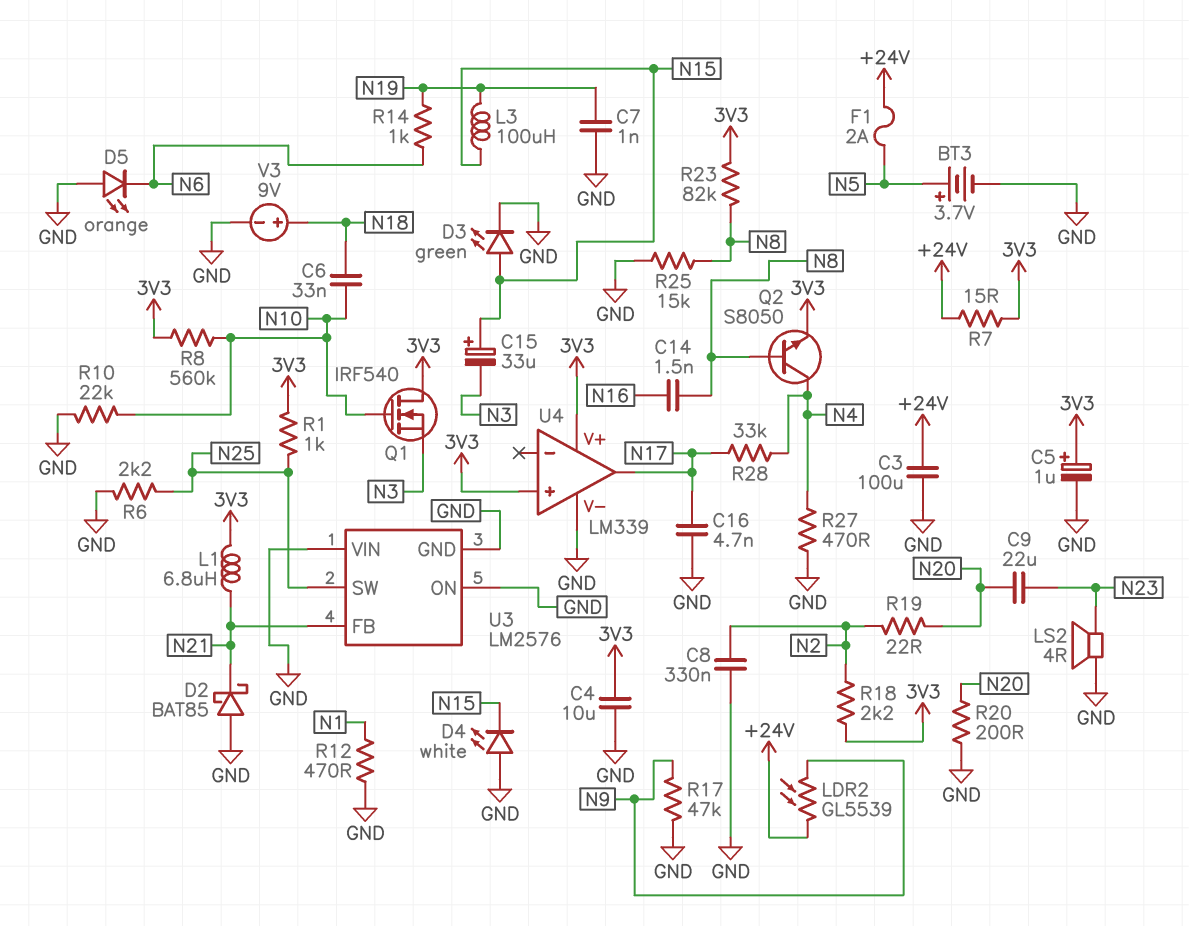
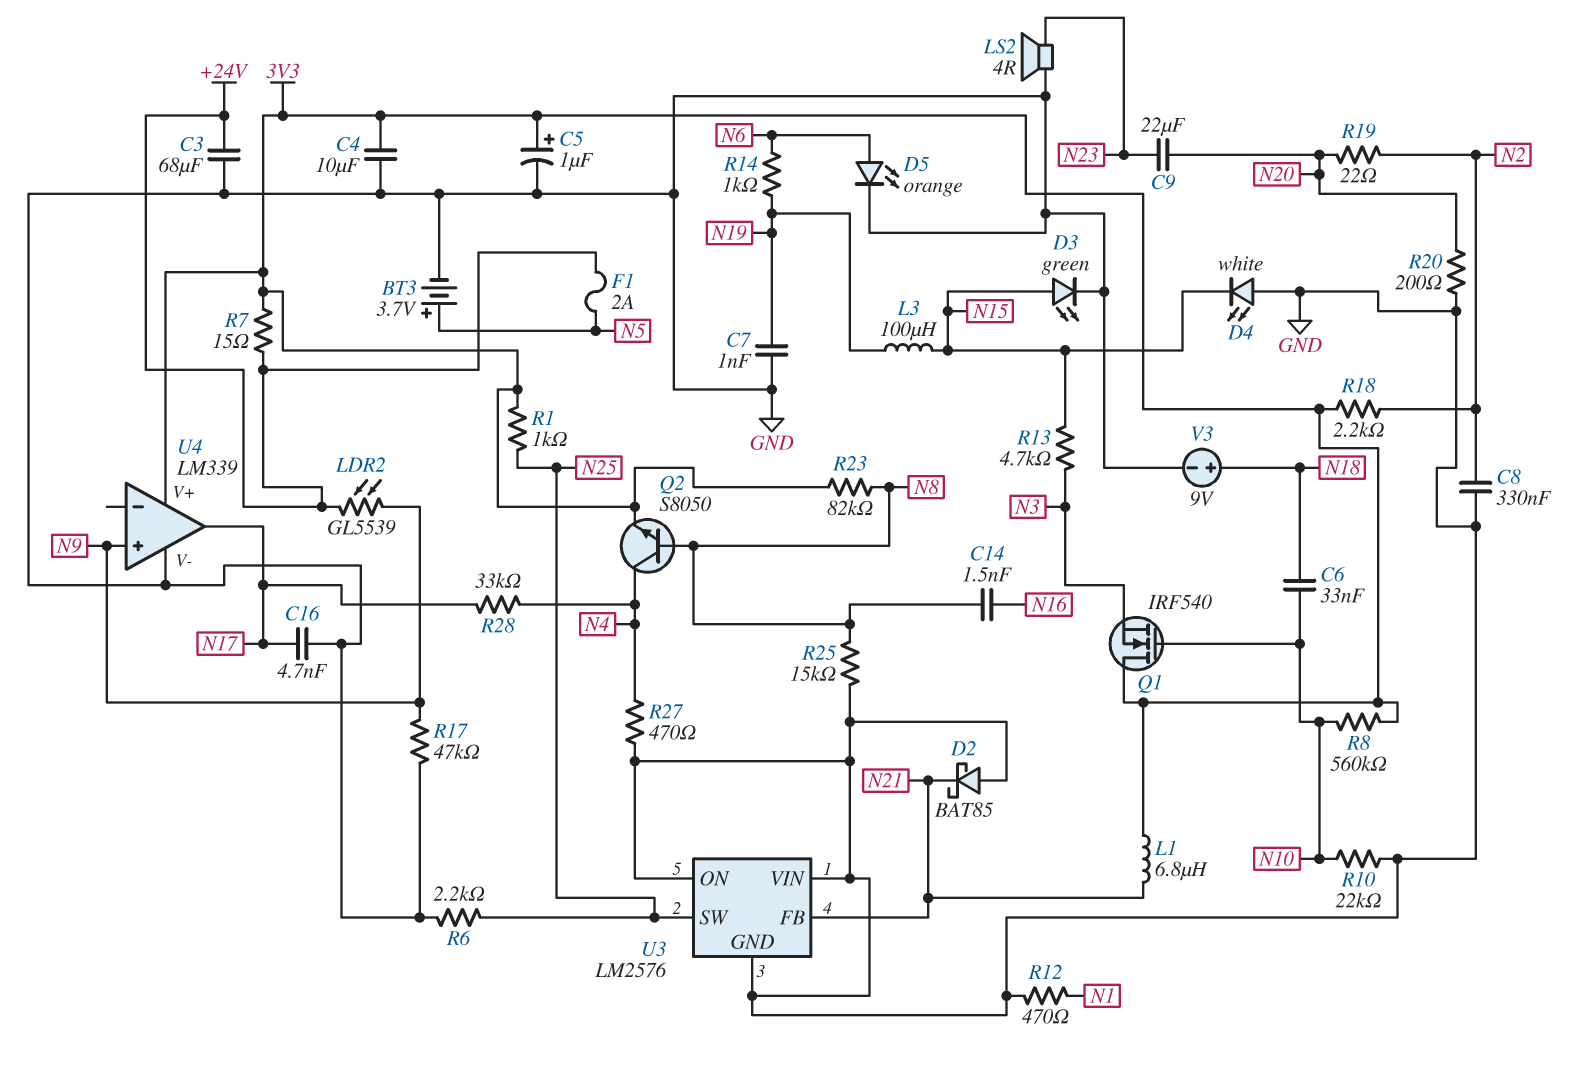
C3: 100uF (+24V, GND) -> 68uF (+24V, GND)
C15: 33uF (plus N15, minus N3) -> none
D5: LED orange (A GND, K N6) -> LED orange (A N6, K GND)
R13: none -> 4.7k (N3, N15)
U4 pin in+: 3V3 -> N9

